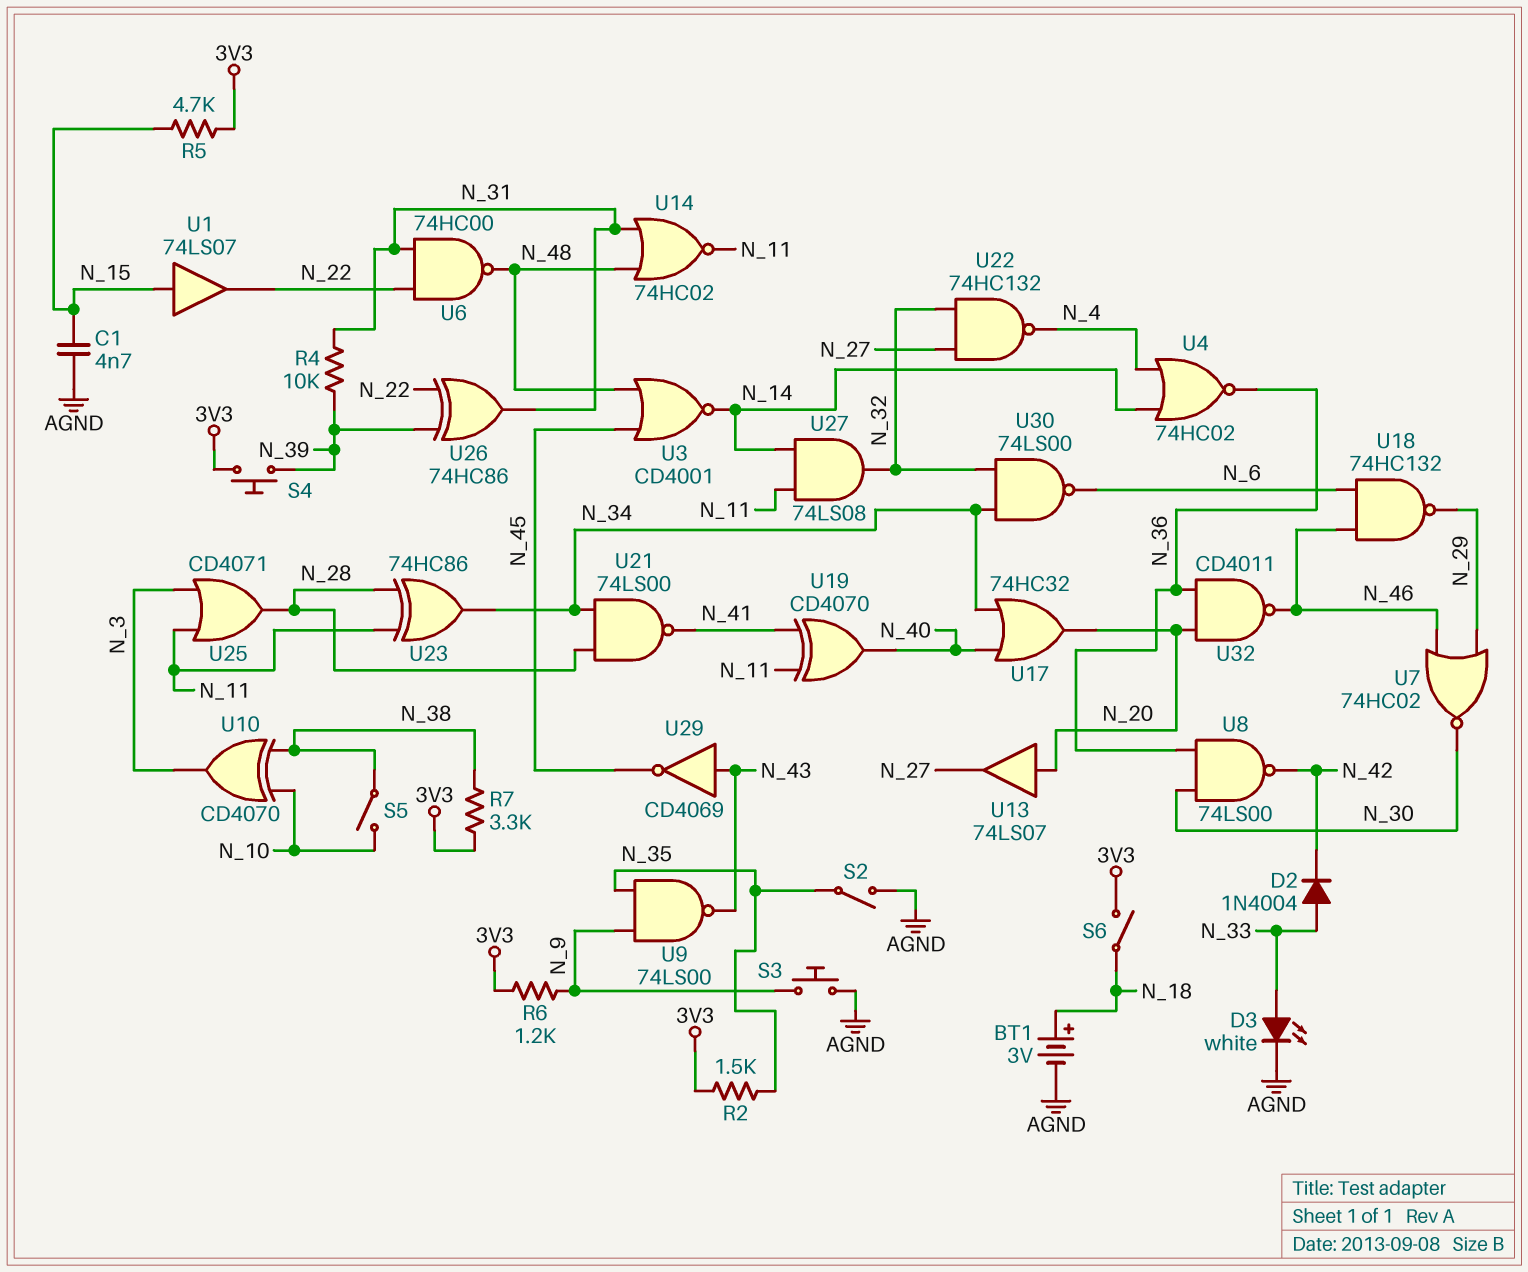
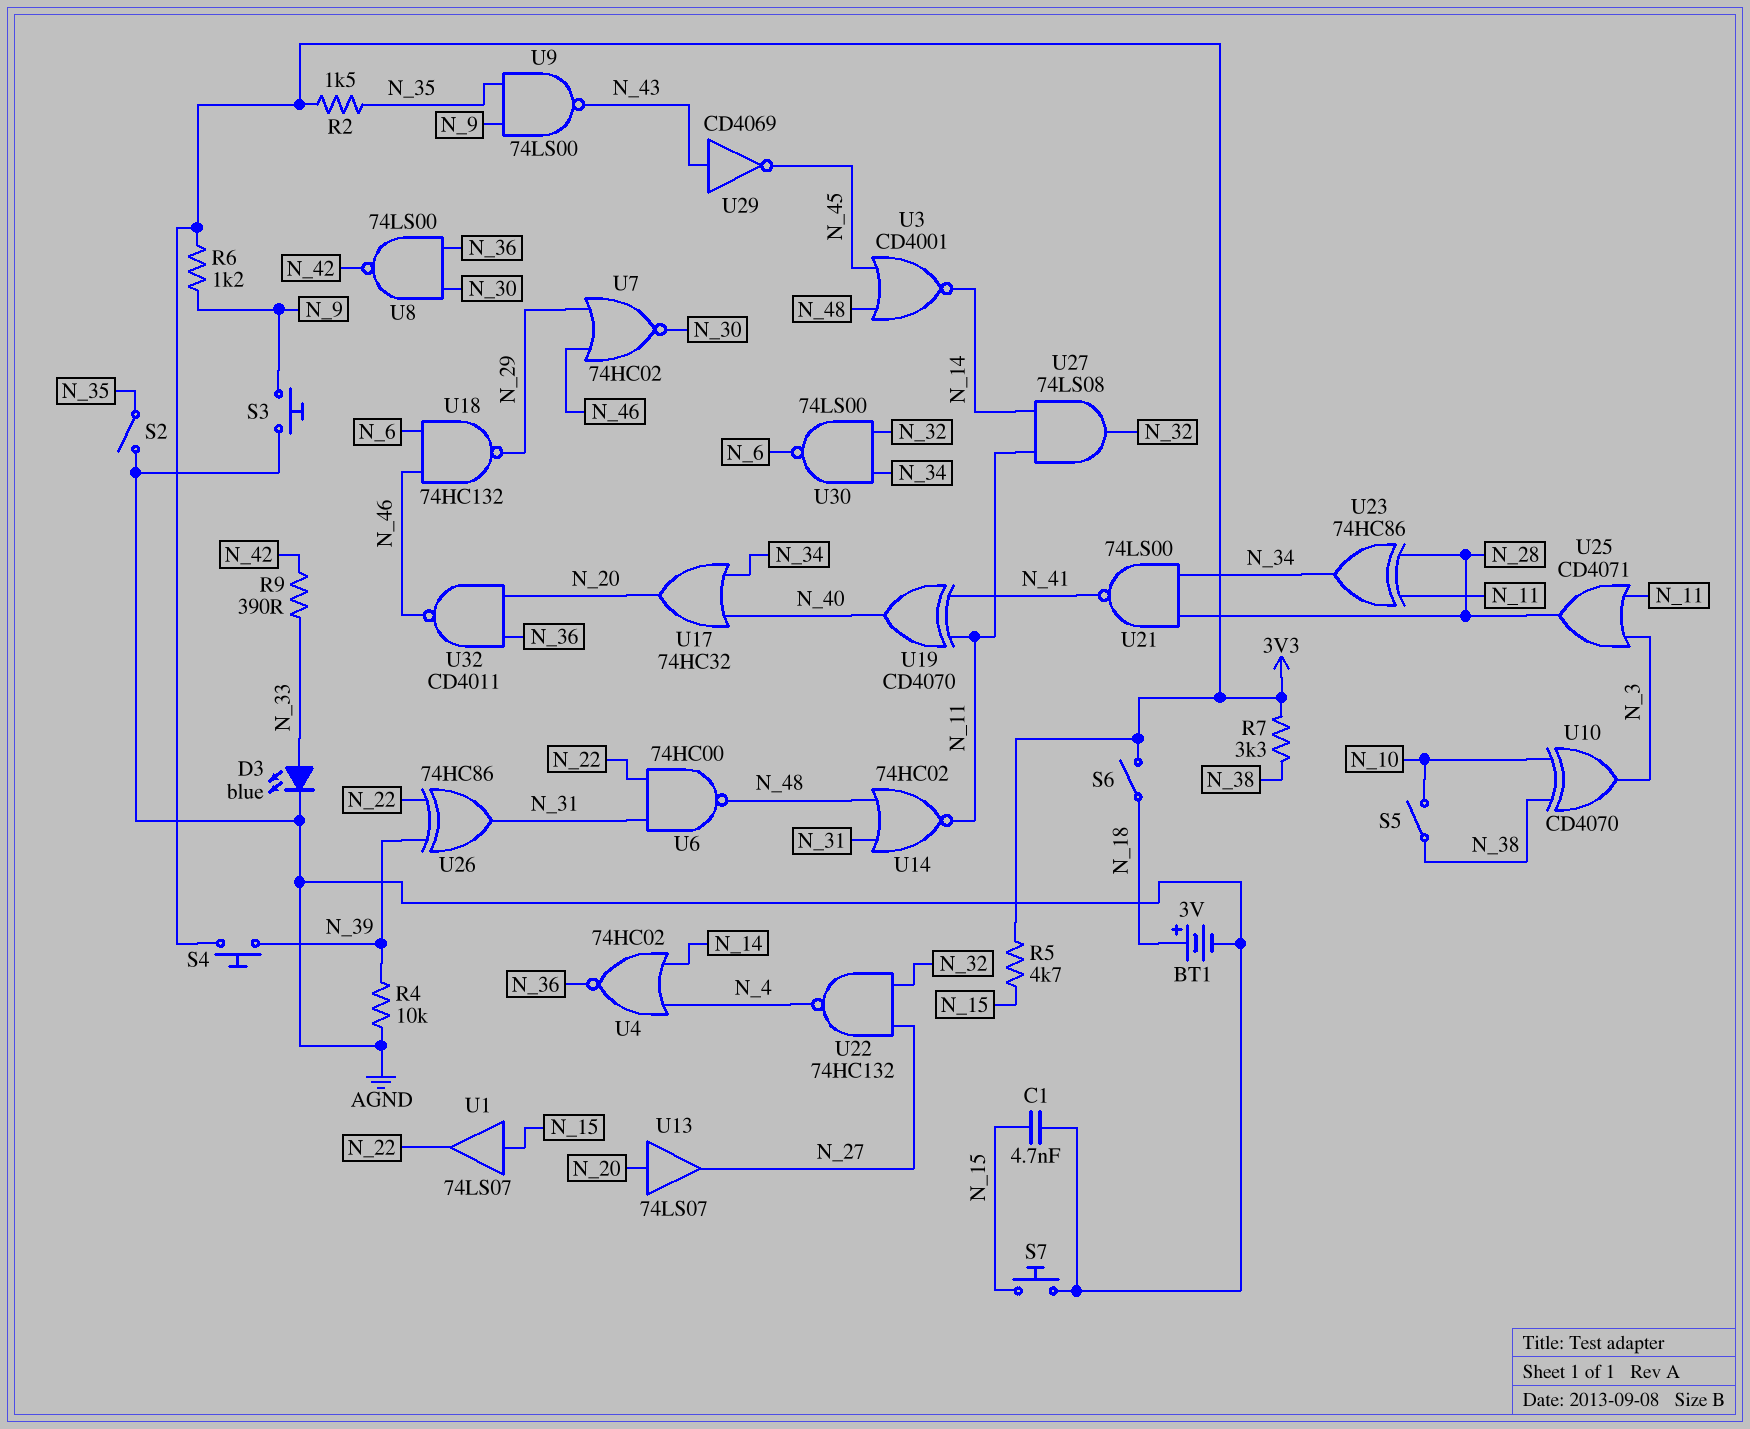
D2: diode 1N4004 (A N_33, K N_42) -> none
D3: LED white (A N_33, K AGND) -> LED blue (A N_33, K AGND)
R4: 10k (N_31, N_39) -> 10k (AGND, N_39)
R9: none -> 390 (N_33, N_42)
S7: none -> button (AGND, N_15)

